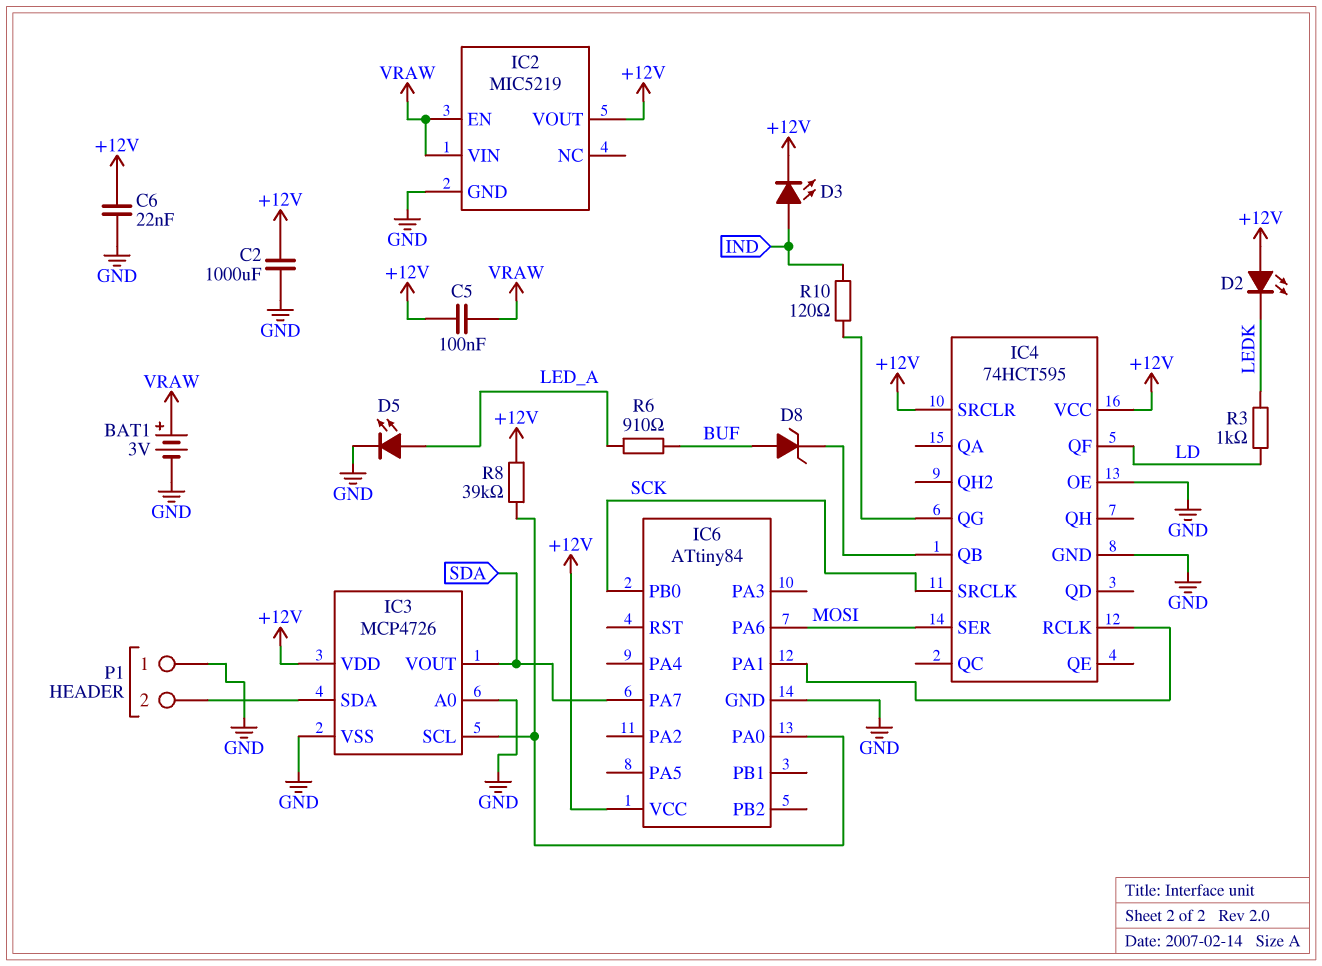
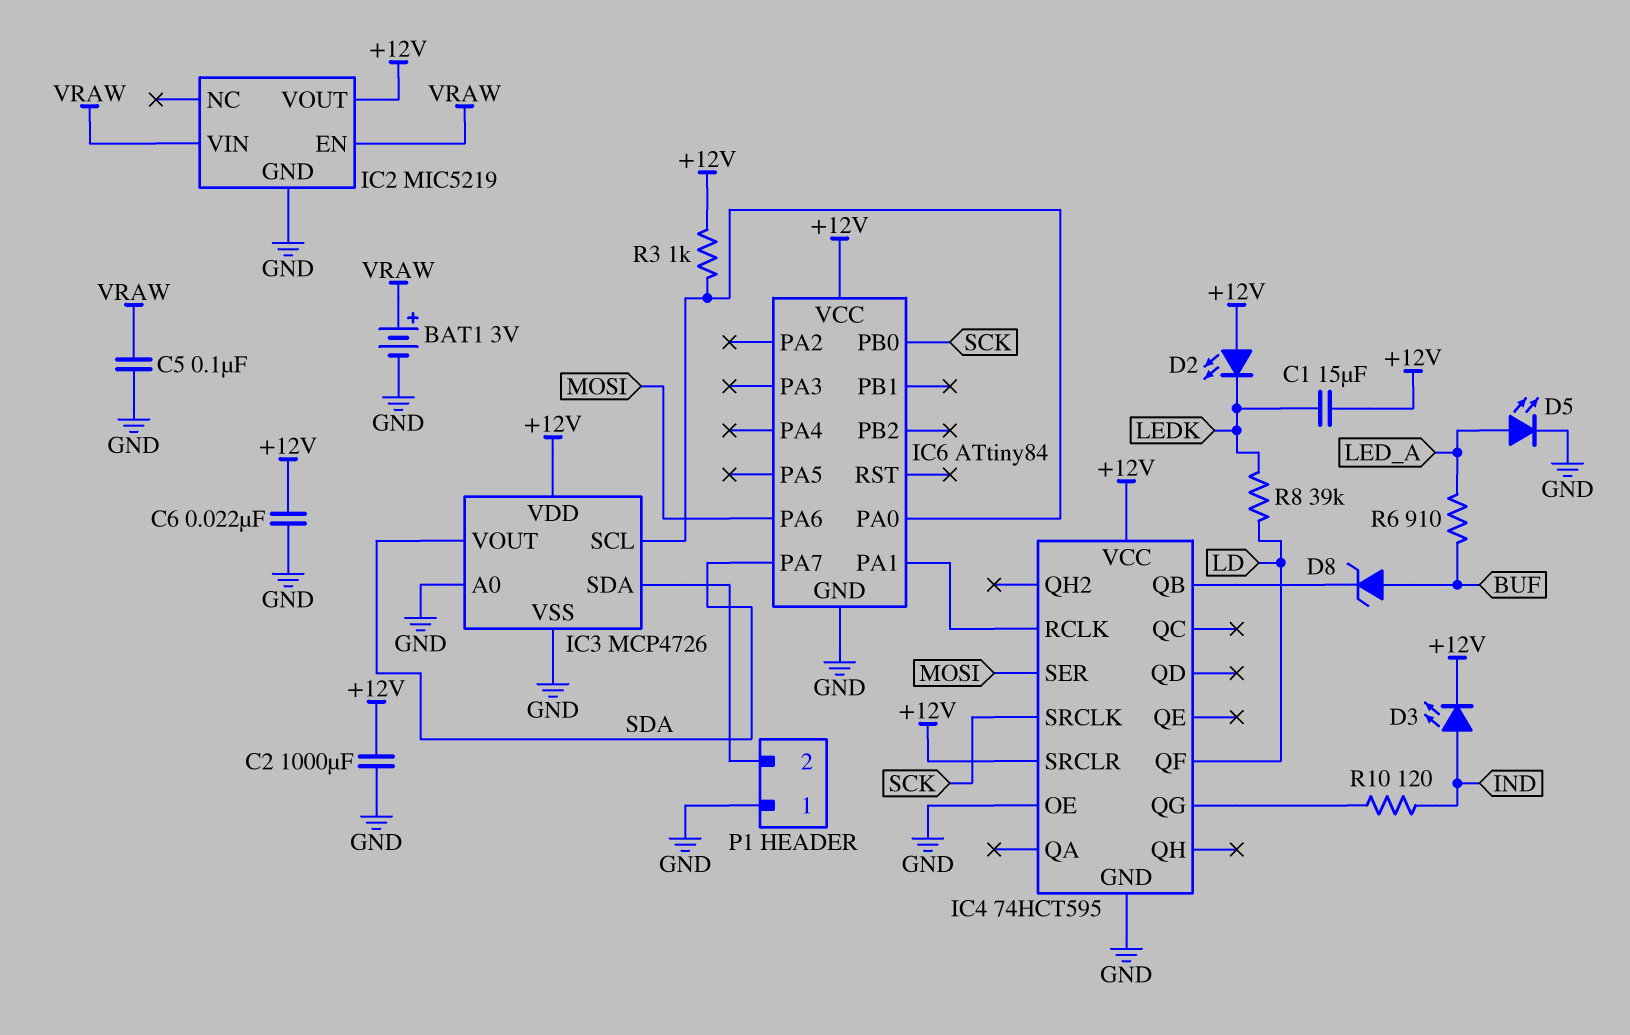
C1: none -> 15uF (+12V, LEDK)
C5: 100nF (+12V, VRAW) -> 100nF (GND, VRAW)
R3: 1k (LD, LEDK) -> 1k (+12V, IC3/SCL)
R8: 39k (+12V, IC3/SCL) -> 39k (LD, LEDK)

